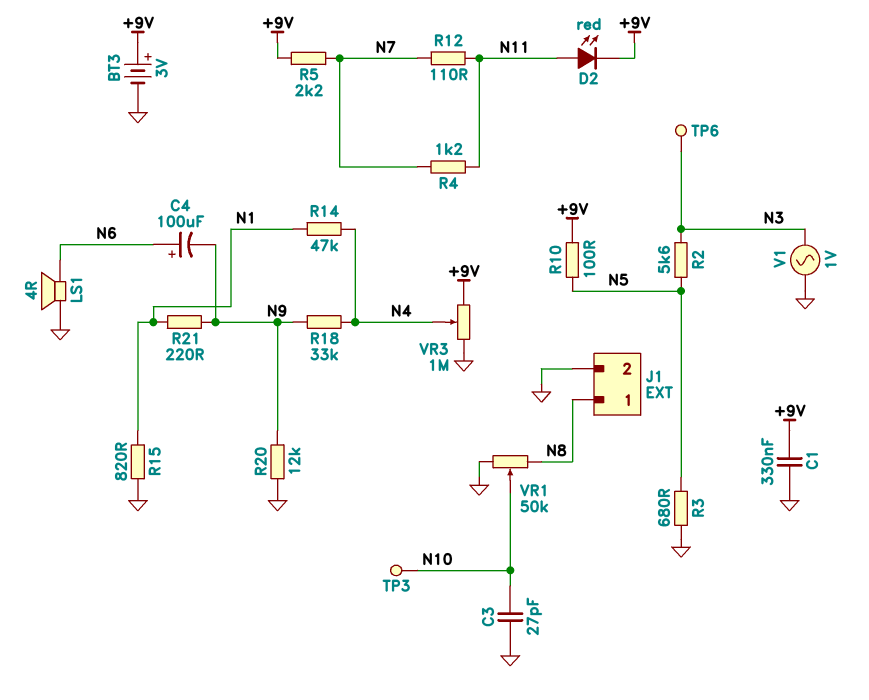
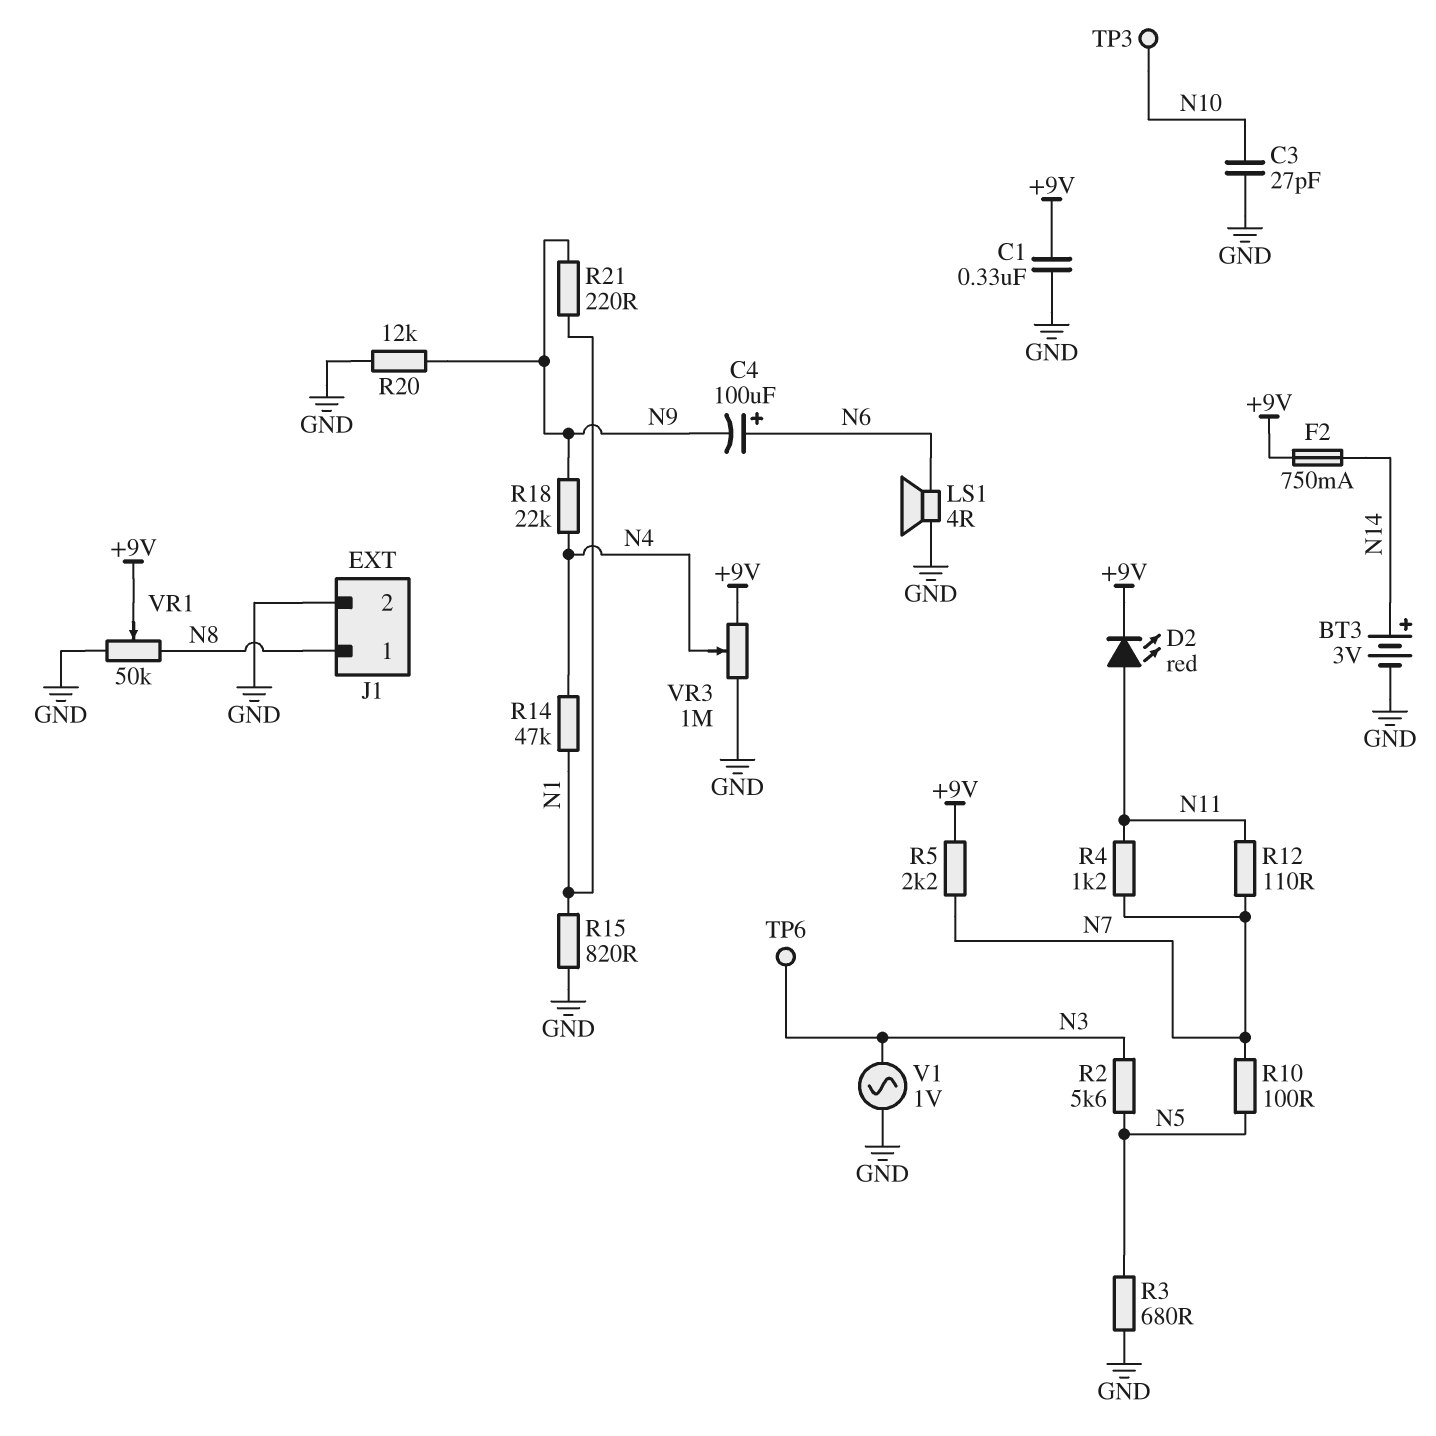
BT3: 3V (plus +9V, minus GND) -> 3V (plus N14, minus GND)
F2: none -> 750mA (+9V, N14)
R10: 100 (+9V, N5) -> 100 (N5, N7)
R18: 33k (N4, N9) -> 22k (N4, N9)
VR1: 50k (GND, N8, wiper N10) -> 50k (GND, N8, wiper +9V)

